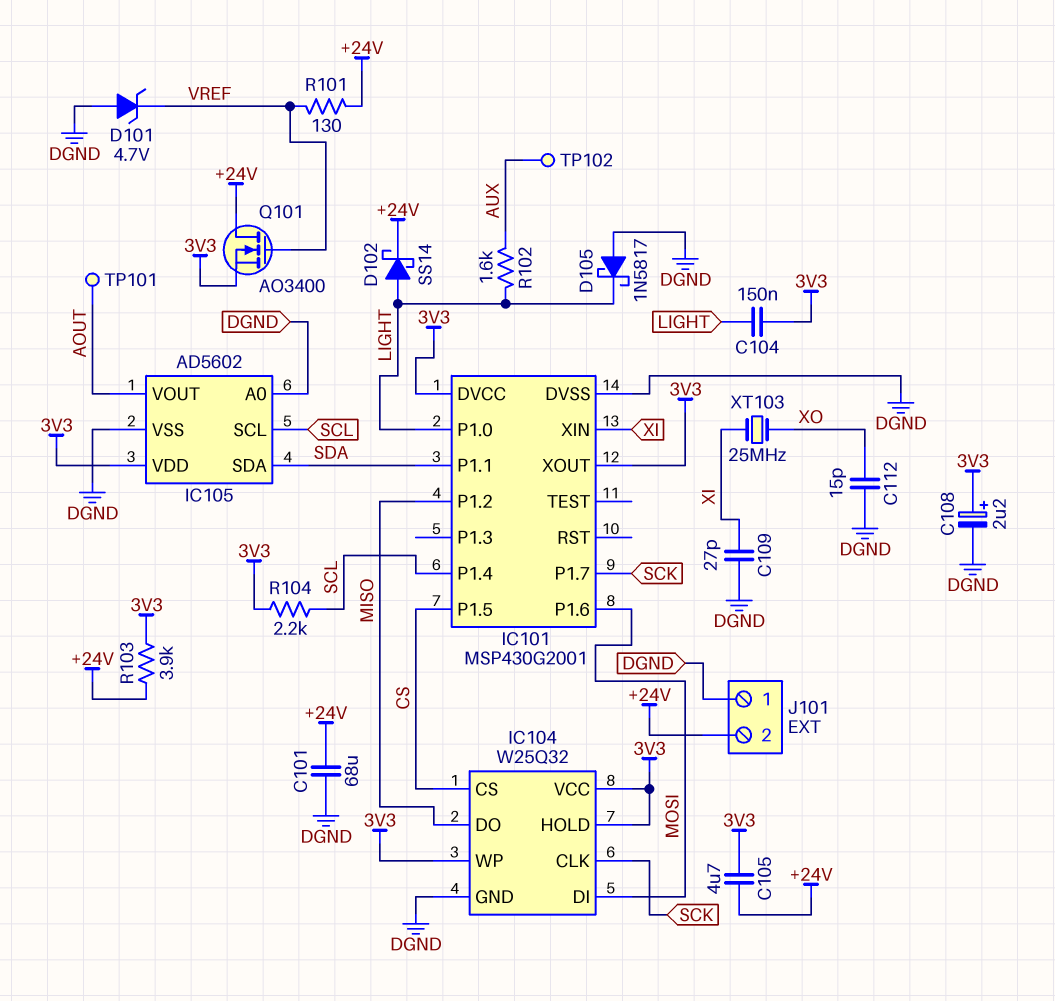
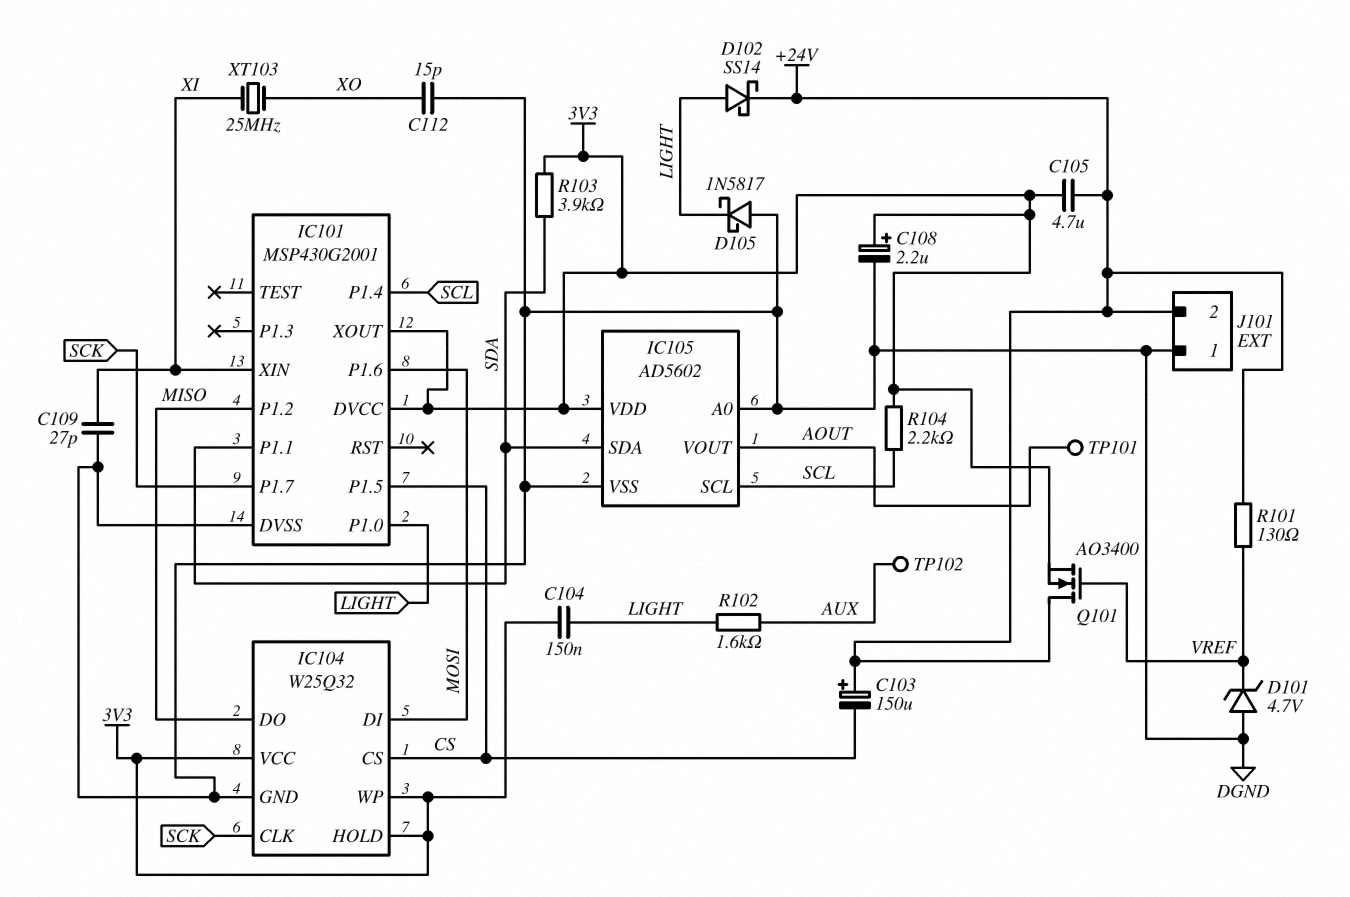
C101: 68uF (+24V, DGND) -> none
C103: none -> 150uF (plus +24V, minus CS)
R103: 3.9k (+24V, 3V3) -> 3.9k (3V3, SDA)

